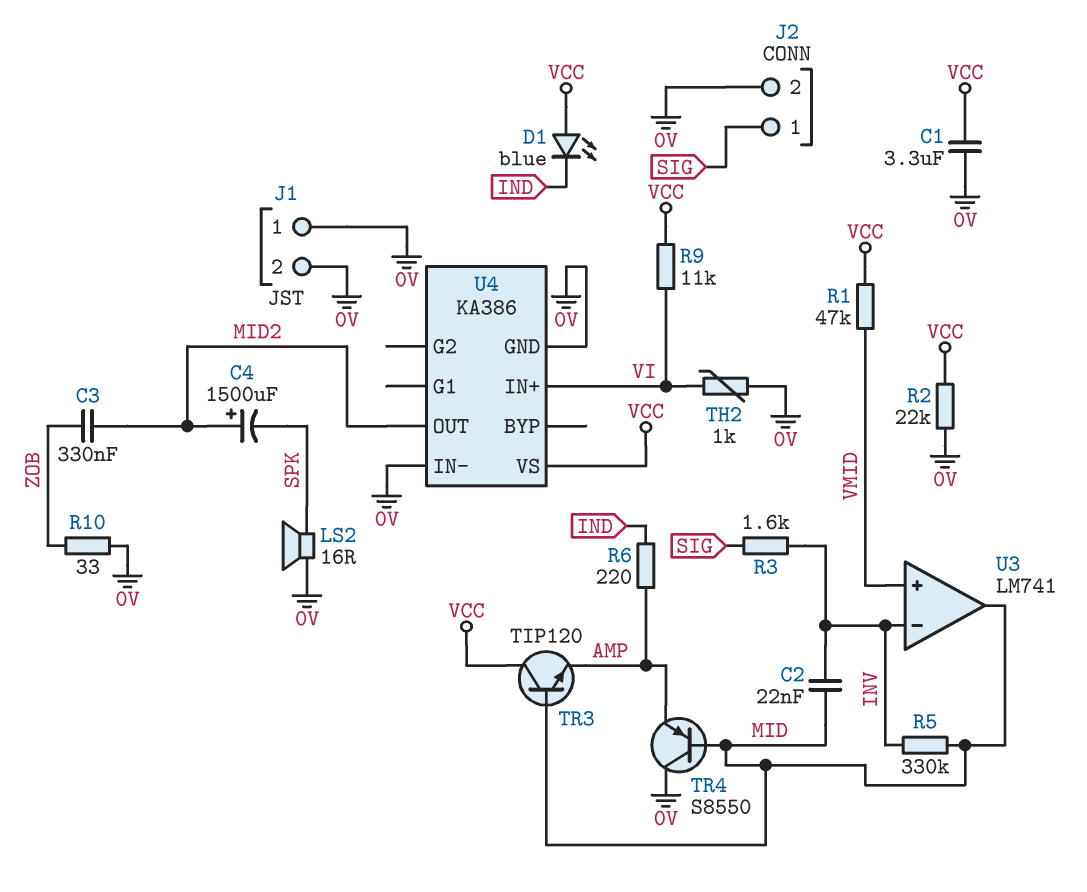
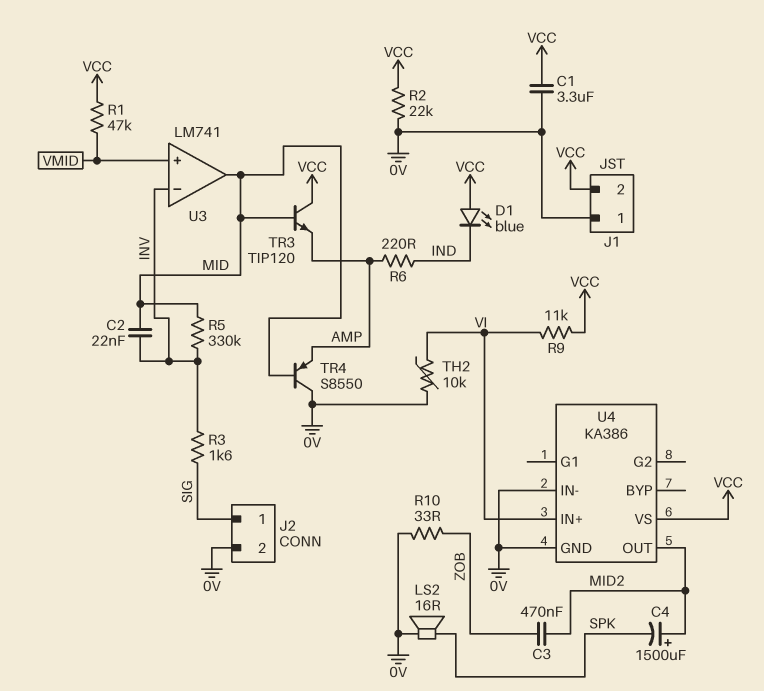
C3: 330nF (MID2, ZOB) -> 470nF (MID2, ZOB)
J1 pin 2: 0V -> VCC
TH2: 1k (0V, VI) -> 10k (0V, VI)

